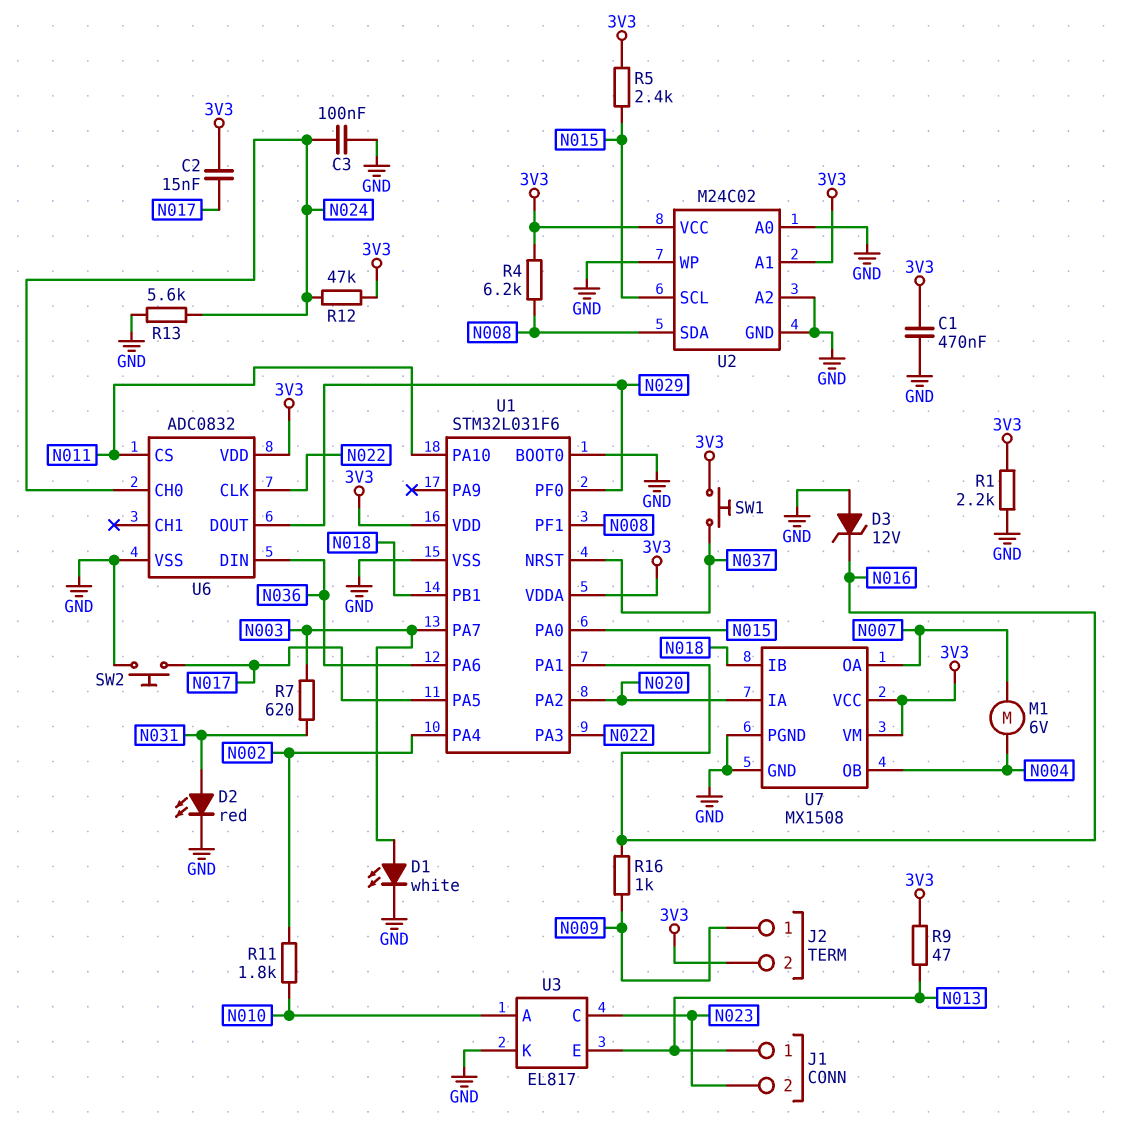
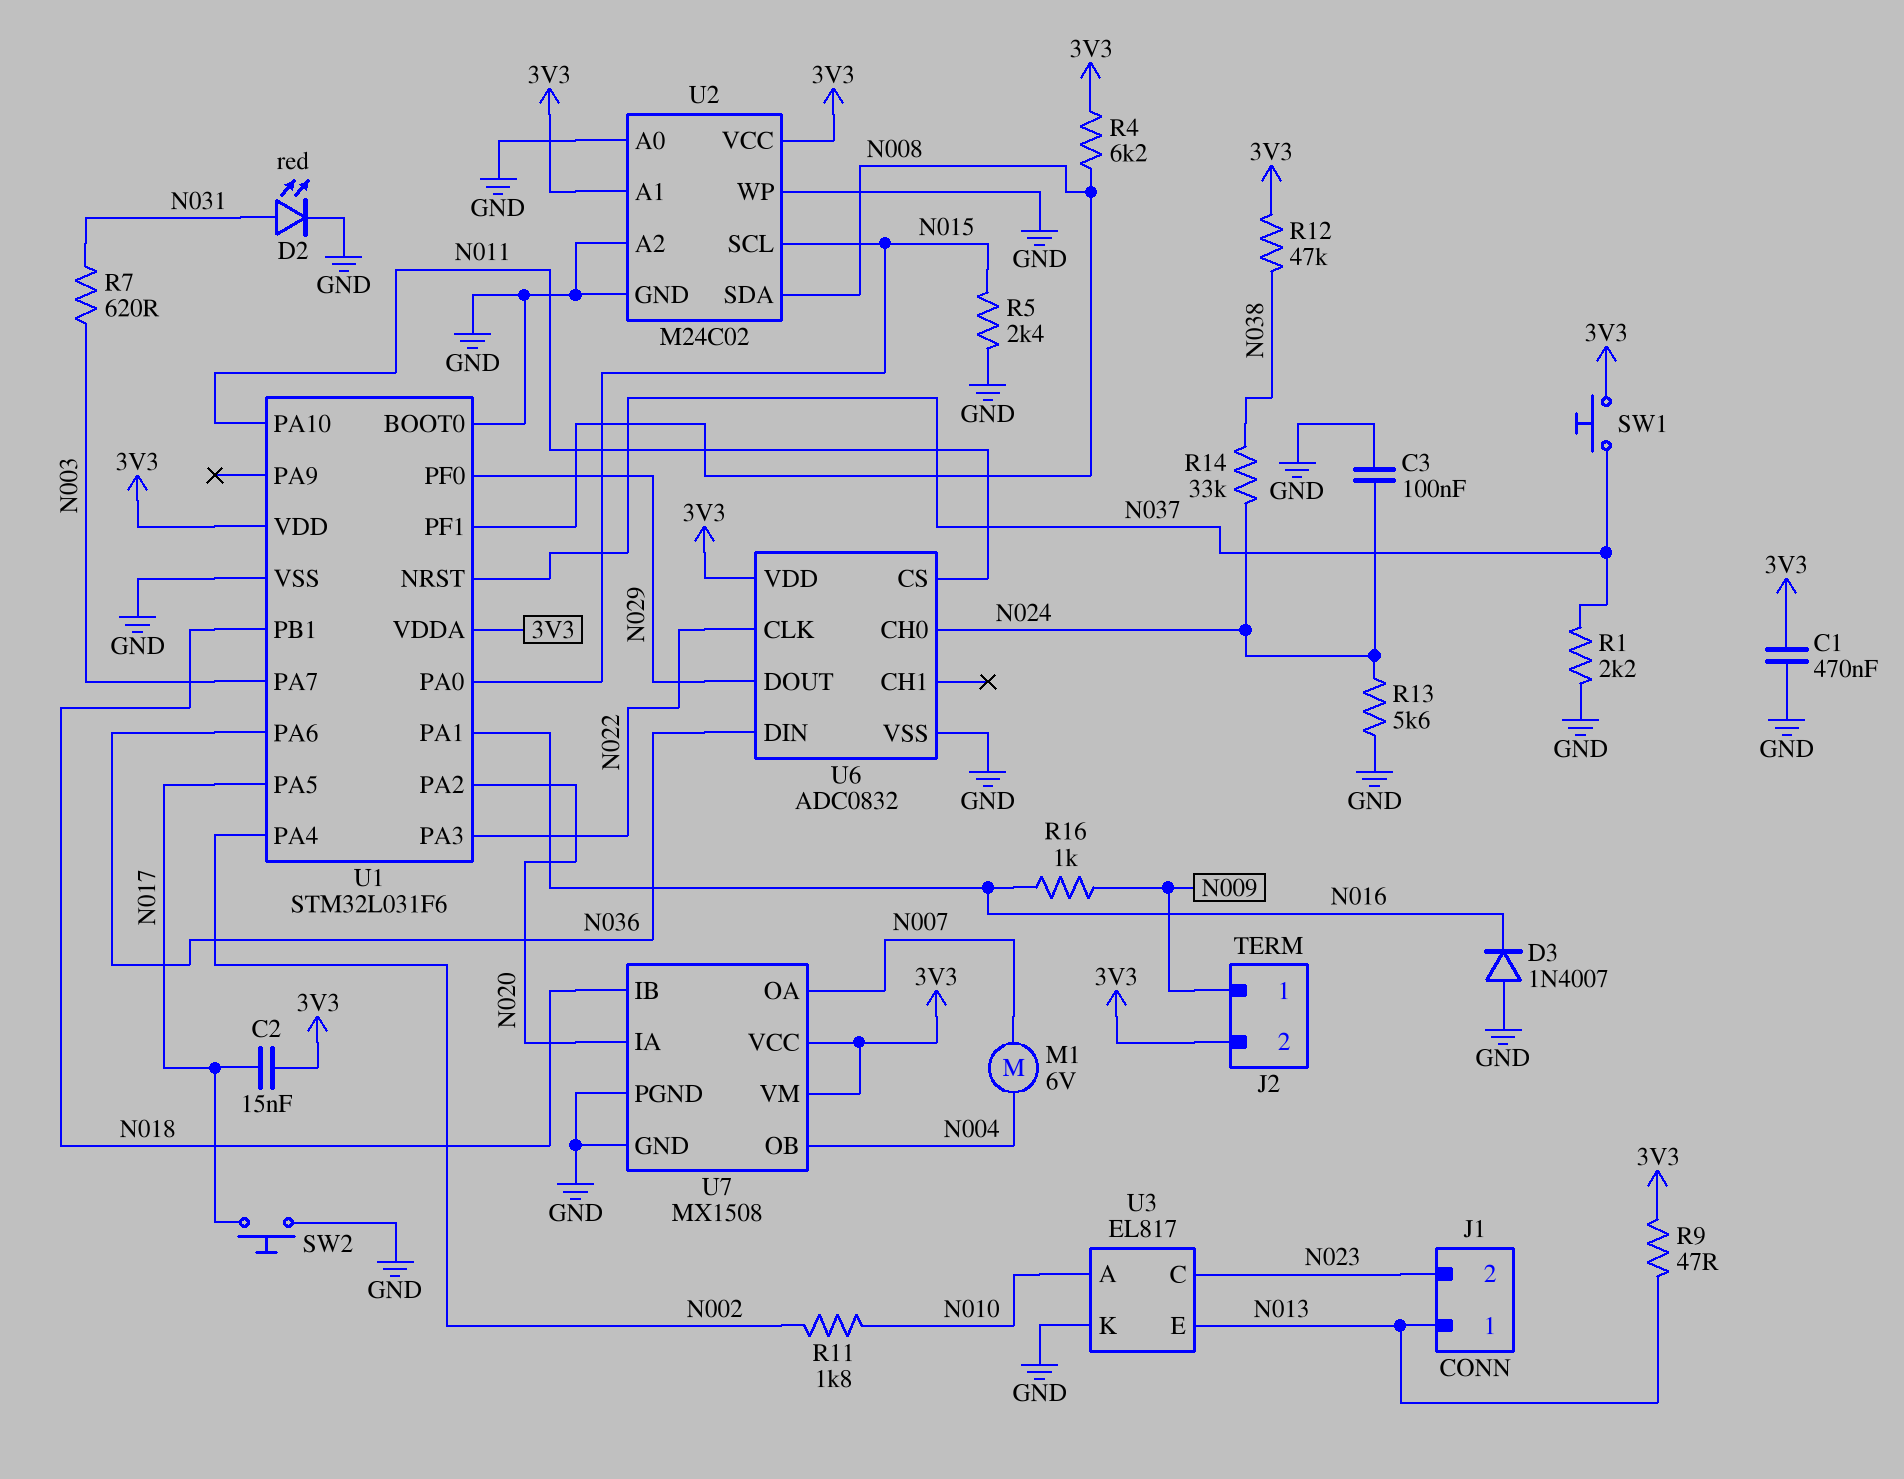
D1: LED white (A N003, K GND) -> none
D3: zener 12V (A GND, K N016) -> diode 1N4007 (A GND, K N016)
R1: 2.2k (3V3, GND) -> 2.2k (GND, N037)
R5: 2.4k (3V3, N015) -> 2.4k (GND, N015)
R12: 47k (3V3, N024) -> 47k (3V3, N038)
R14: none -> 33k (N024, N038)

